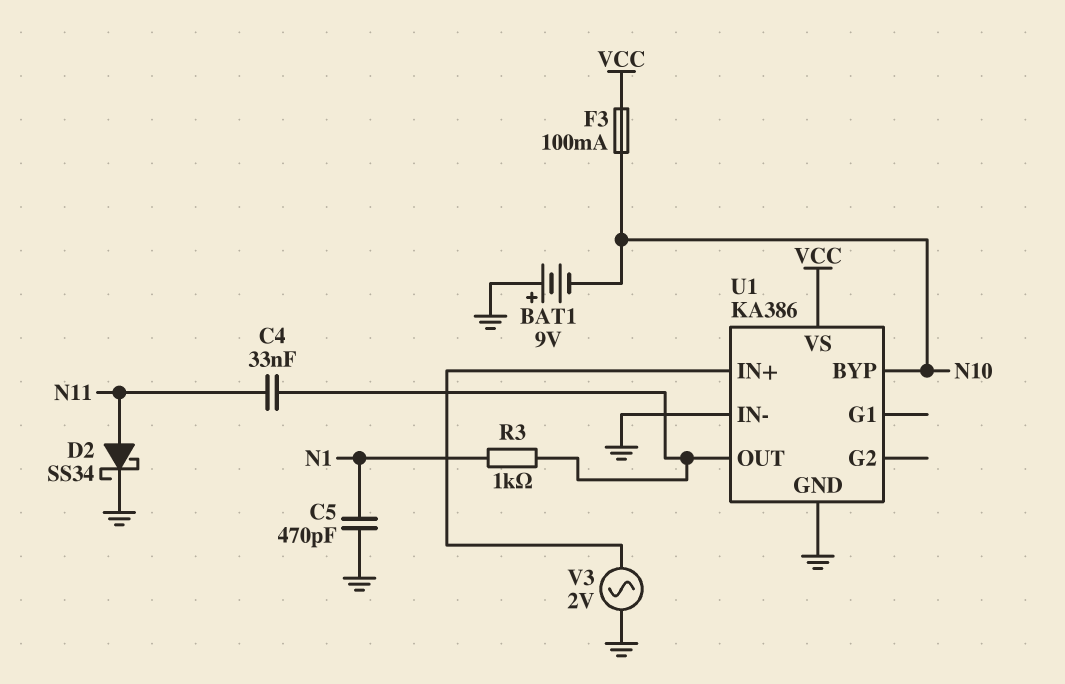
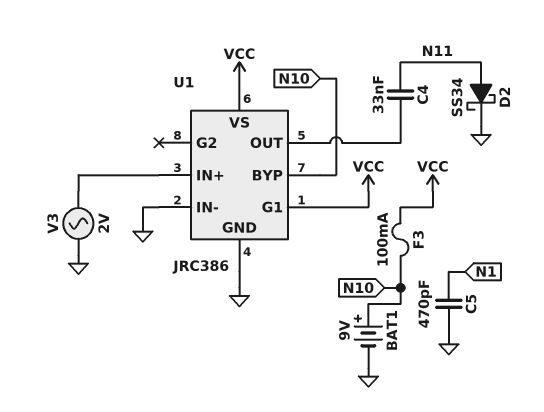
BAT1: 9V (plus GND, minus N10) -> 9V (plus N10, minus GND)
R3: 1k (N1, U1/OUT) -> none
U1: KA386 -> JRC386
U1 pin G1: none -> VCC

